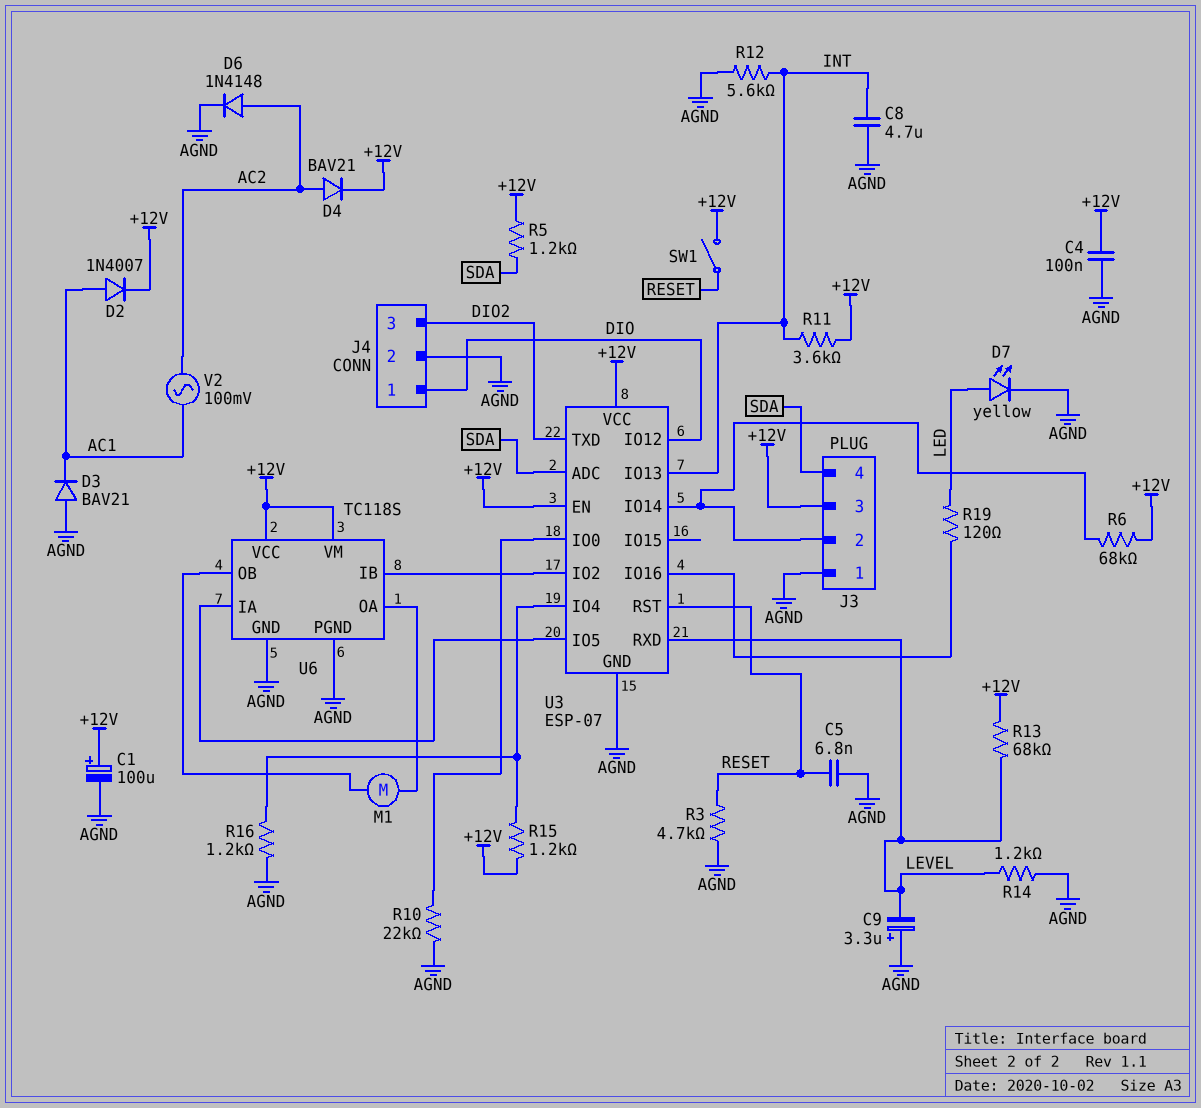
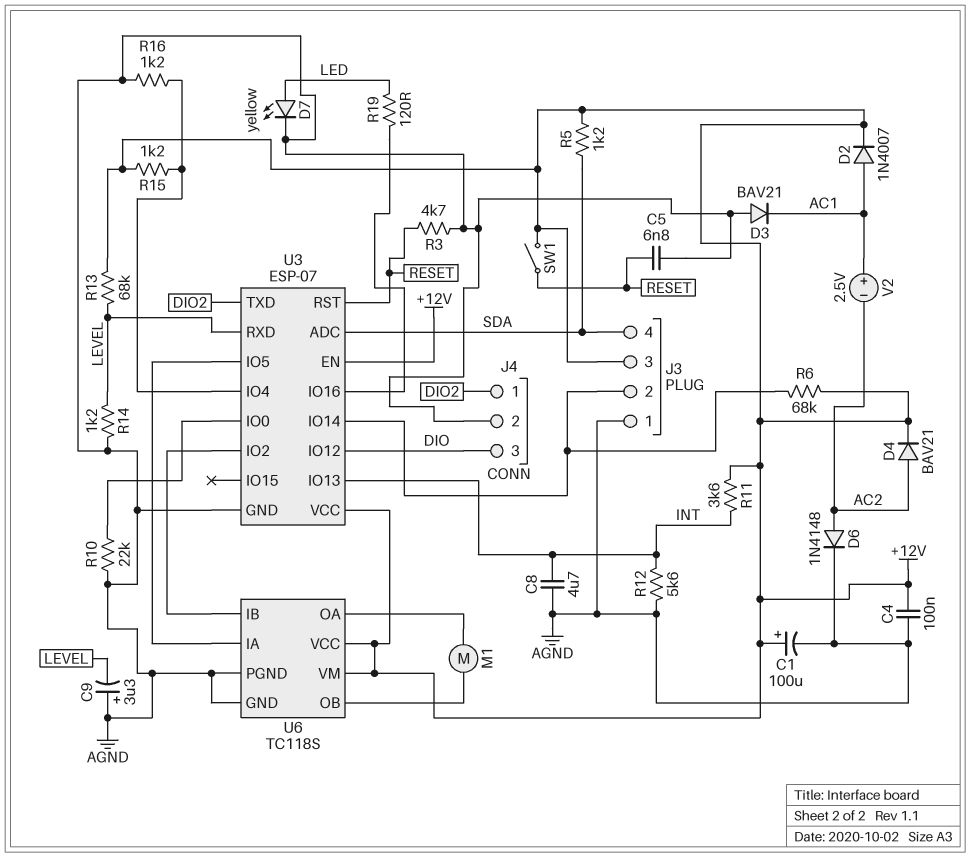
J4 pin 1: DIO -> DIO2
J4 pin 3: DIO2 -> DIO
V2: AC 100mV (AC1, AC2) -> 2.5V (plus AC1, minus AC2)

